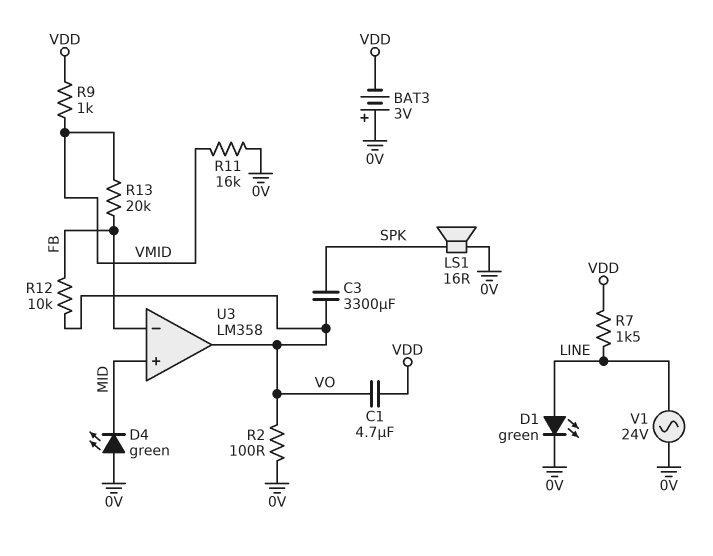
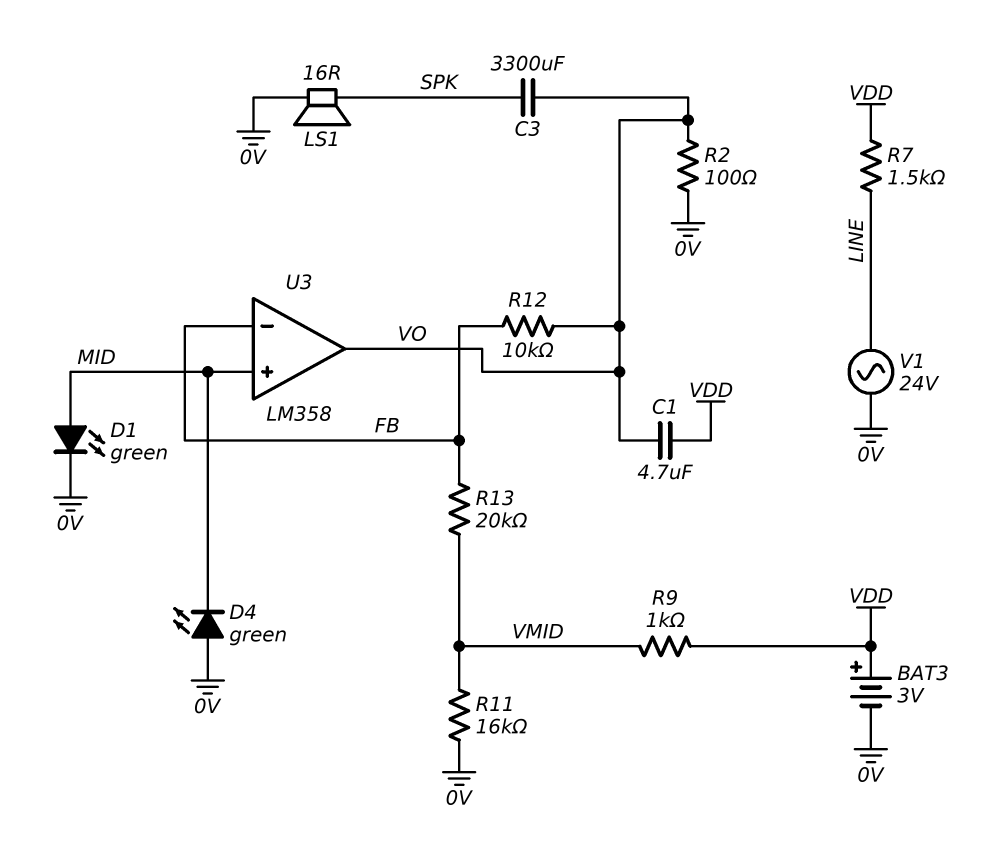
BAT3: 3V (plus 0V, minus VDD) -> 3V (plus VDD, minus 0V)
D1: LED green (A LINE, K 0V) -> LED green (A MID, K 0V)

